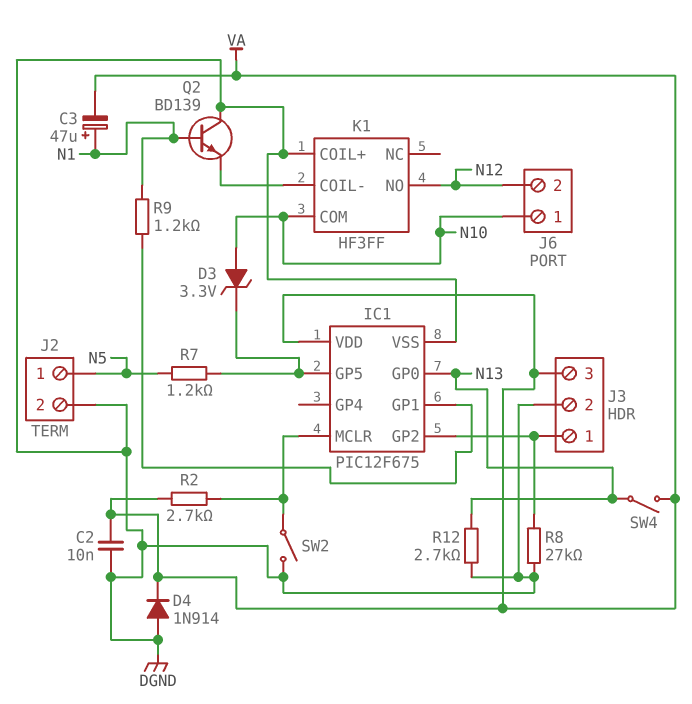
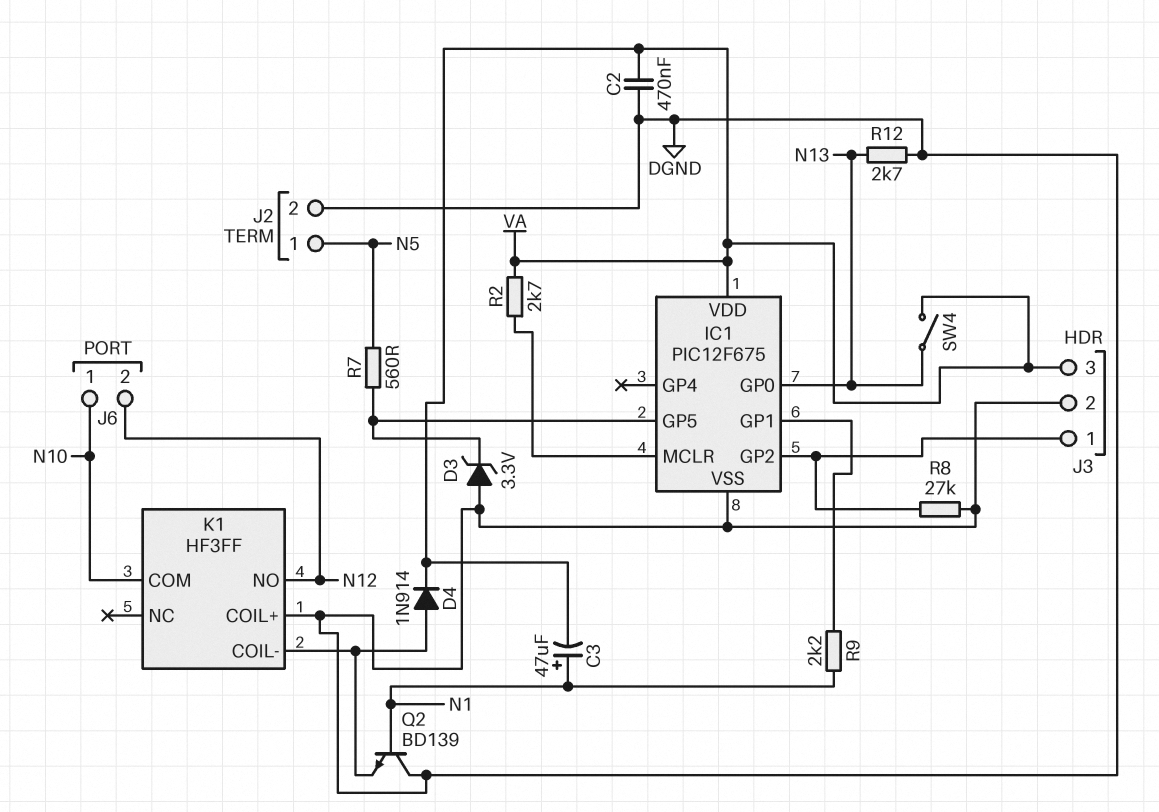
C2: 10nF (DGND, VA) -> 470nF (DGND, VA)
D3: zener 3.3V (A N10, K IC1/GP5) -> zener 3.3V (A DGND, K IC1/GP5)
D4: diode 1N914 (A DGND, K VA) -> diode 1N914 (A K1/COIL-, K VA)
R7: 1.2k (IC1/GP5, N5) -> 560 (IC1/GP5, N5)
R9: 1.2k (IC1/GP1, N1) -> 2.2k (IC1/GP1, N1)
SW2: switch (DGND, IC1/MCLR) -> none

